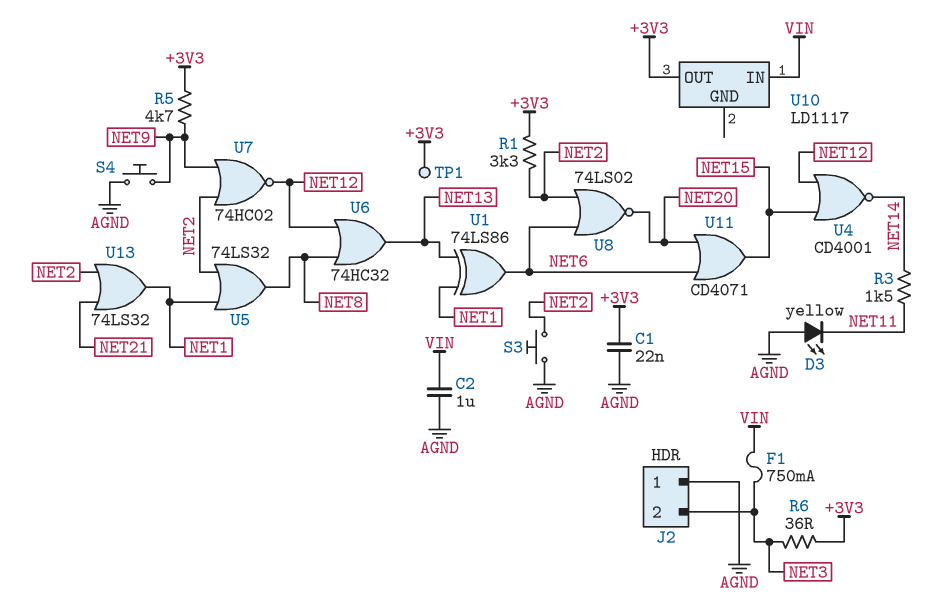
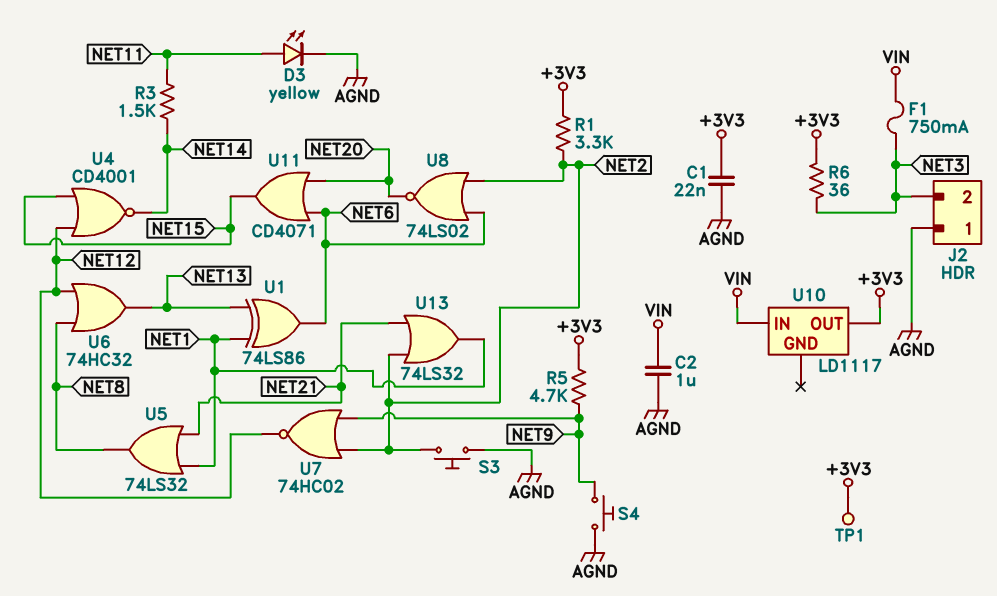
D3: LED yellow (A AGND, K NET11) -> LED yellow (A NET11, K AGND)
U5: OR 74LS32 (in NET1, in NET2, out NET8) -> OR 74LS32 (in NET1, in NET21, out NET8)

